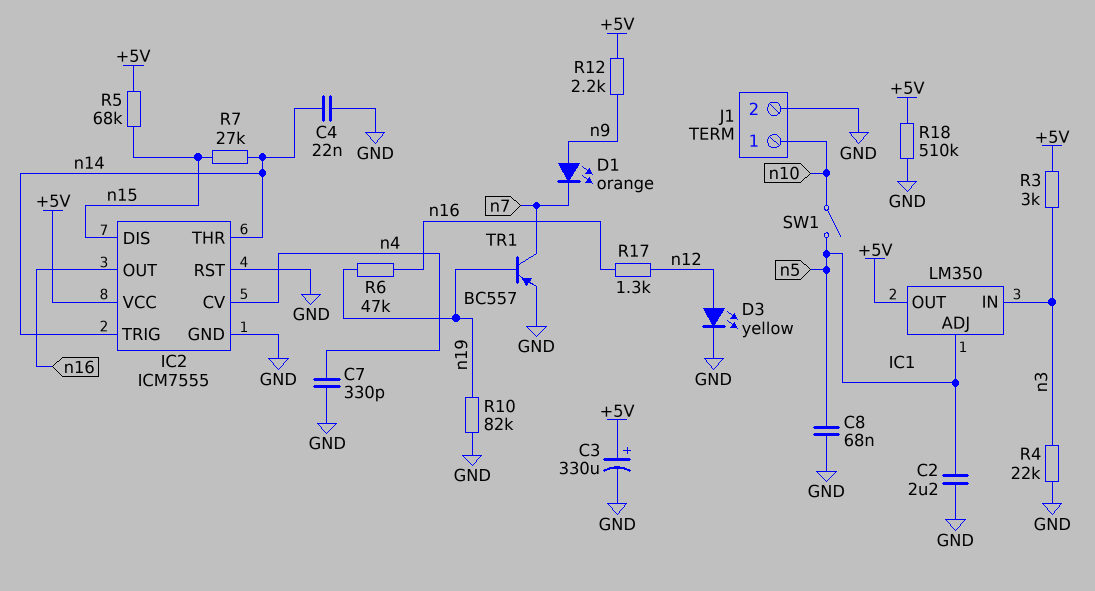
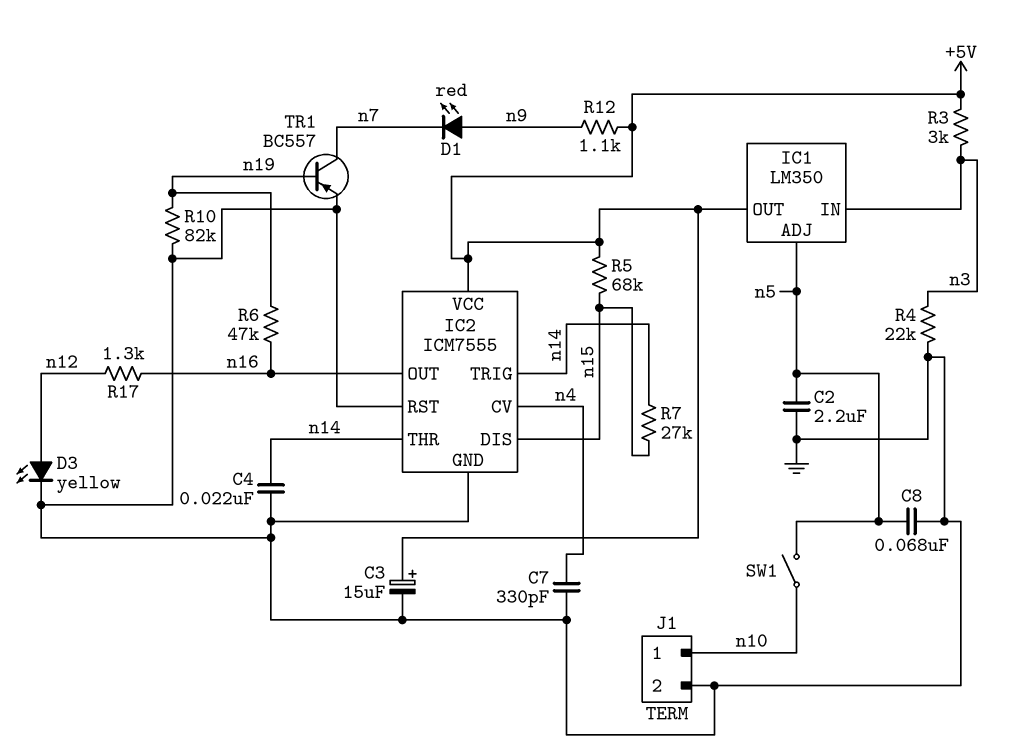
C3: 330uF (plus +5V, minus GND) -> 15uF (plus +5V, minus GND)
D1: LED orange (A n9, K n7) -> LED red (A n9, K n7)
R12: 2.2k (+5V, n9) -> 1.1k (+5V, n9)
R18: 510k (+5V, GND) -> none

